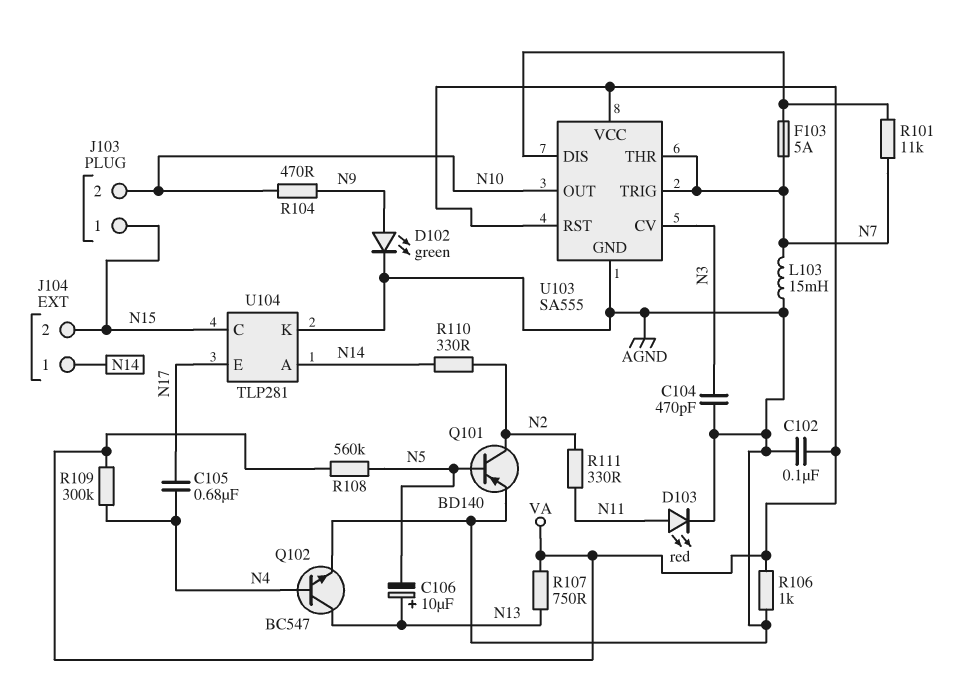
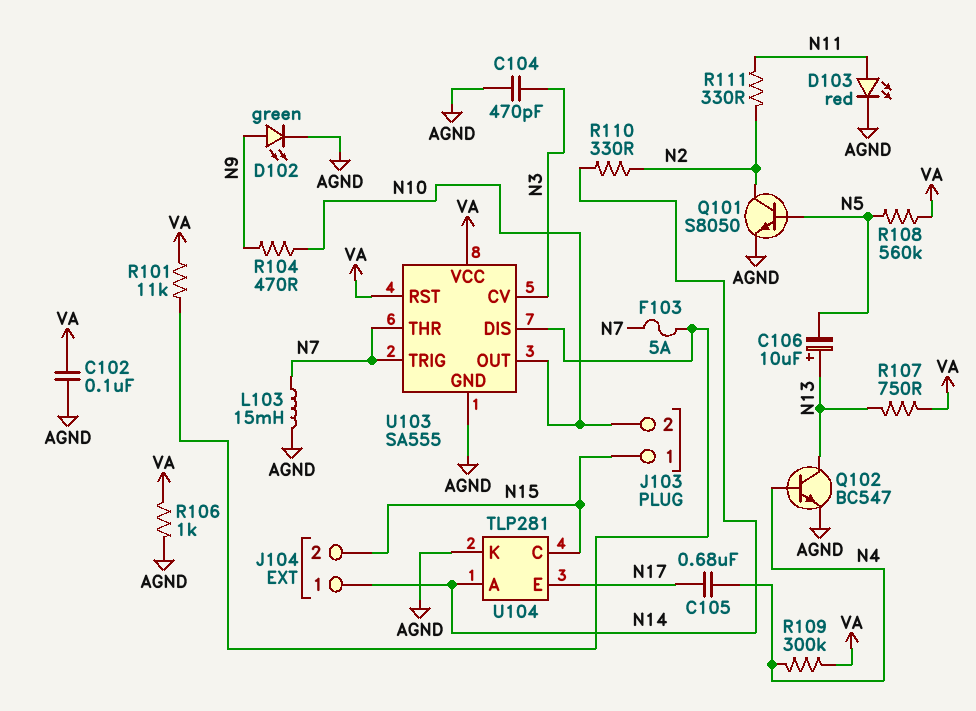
Q101: PNP BD140 (B N5, C N2, E AGND) -> NPN S8050 (B N5, C N2, E AGND)
R101: 11k (N7, U103/DIS) -> 11k (U103/DIS, VA)

